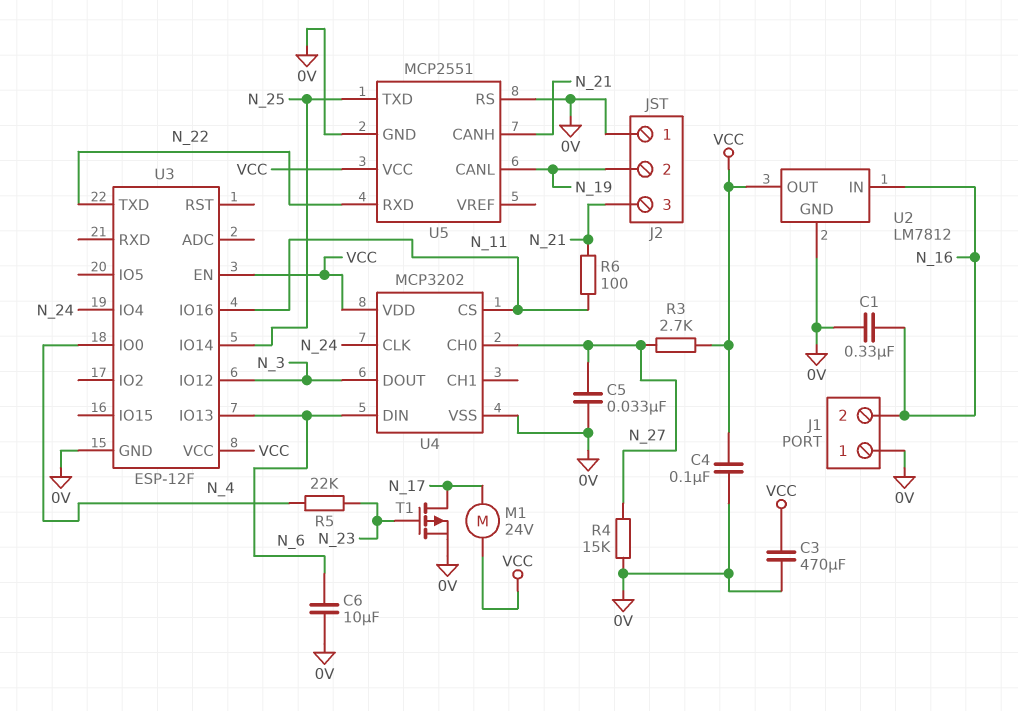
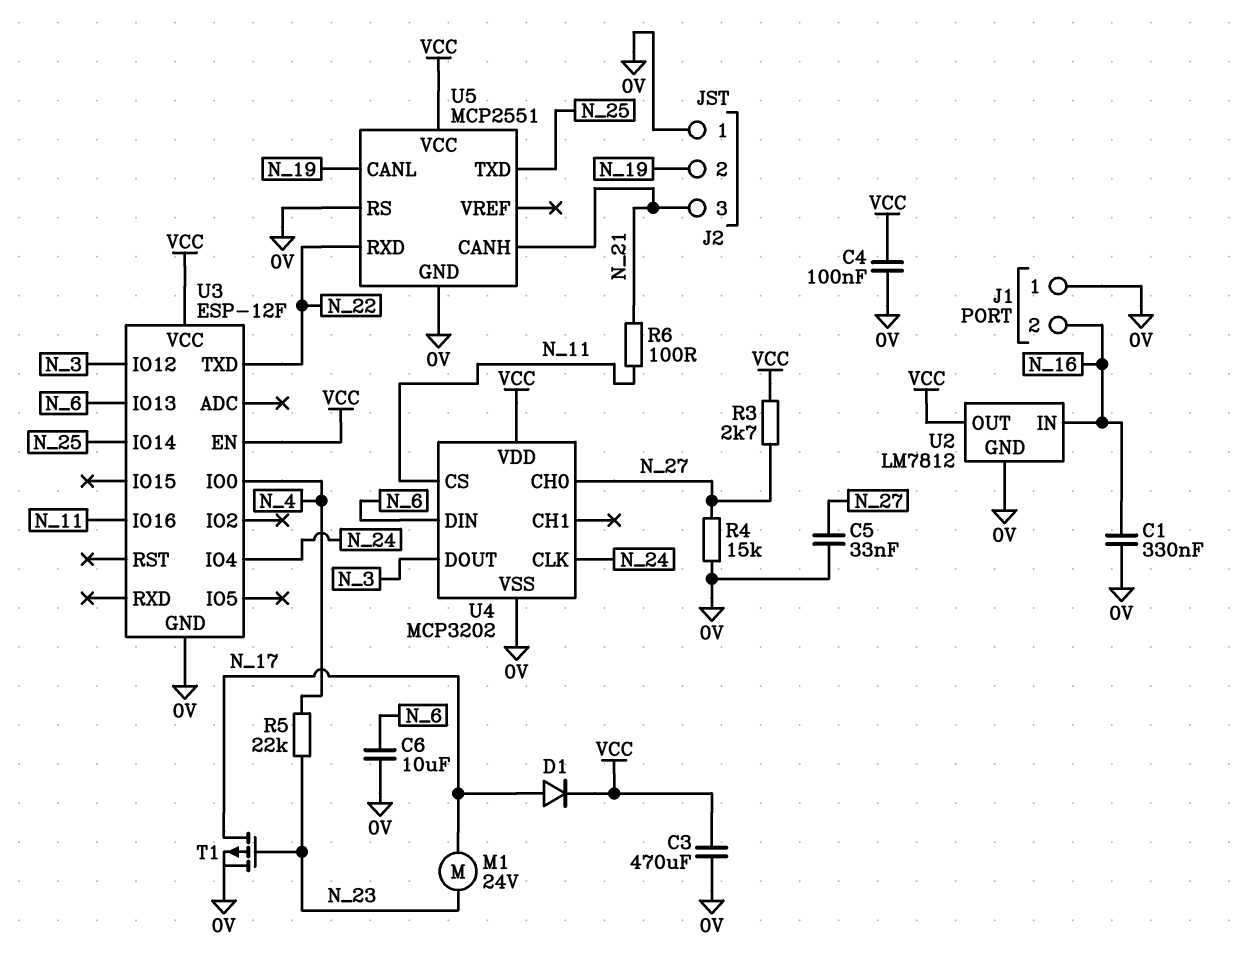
D1: none -> diode (A N_17, K VCC)
M1: motor 24V (N_17, VCC) -> motor 24V (N_17, N_23)

